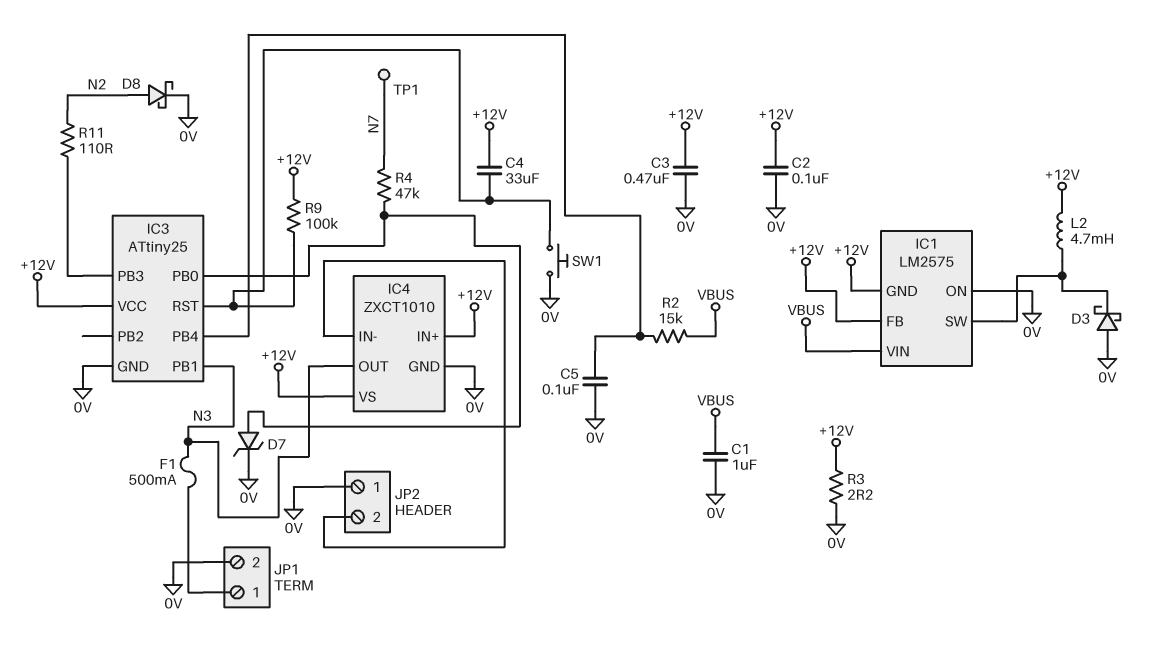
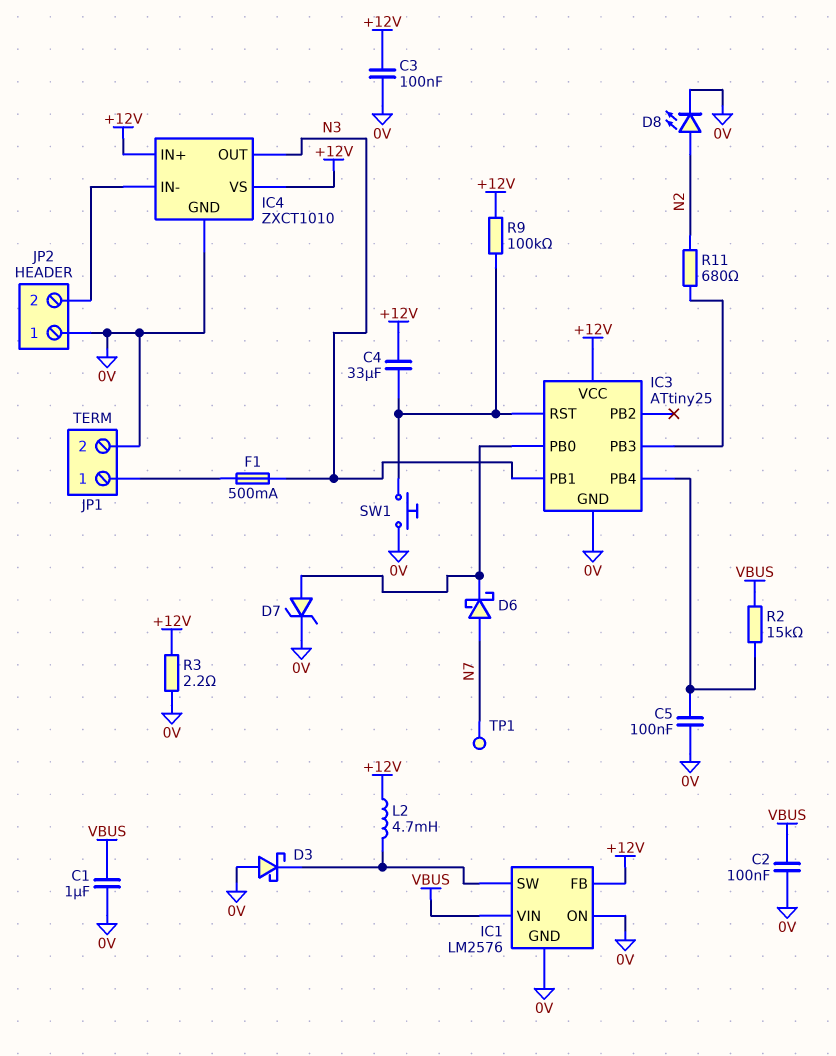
C2: 100nF (+12V, 0V) -> 100nF (0V, VBUS)
C3: 470nF (+12V, 0V) -> 100nF (+12V, 0V)
D6: none -> schottky (A N7, K IC3/PB0)
D8: schottky (A N2, K 0V) -> LED (A N2, K 0V)
IC1: LM2575 -> LM2576
IC1 pin GND: +12V -> 0V
R4: 47k (IC3/PB0, N7) -> none
R11: 110 (IC3/PB3, N2) -> 680 (IC3/PB3, N2)

